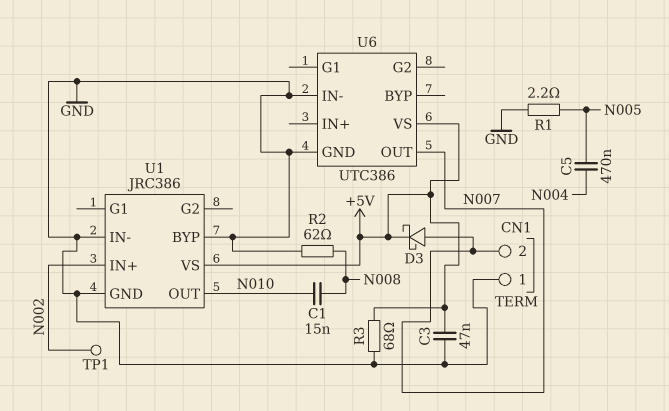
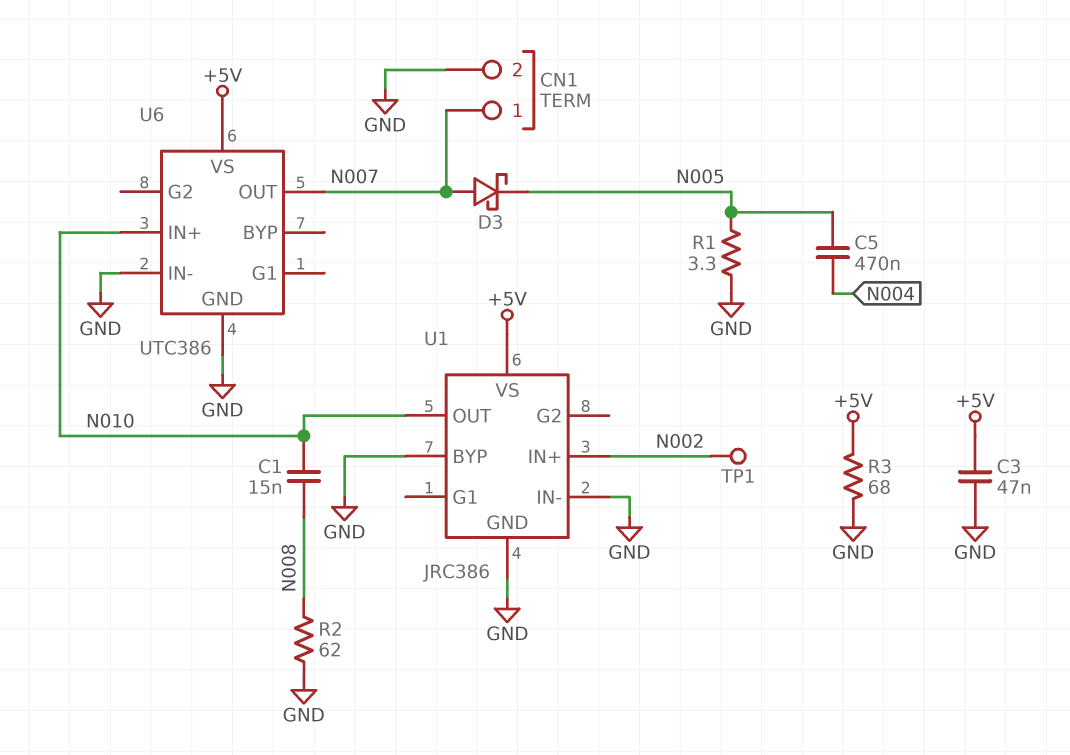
CN1 pin 1: GND -> N007
CN1 pin 2: N007 -> GND
D3: schottky (A N007, K +5V) -> schottky (A N007, K N005)
R1: 2.2 (GND, N005) -> 3.3 (GND, N005)
U6 pin IN+: none -> N010

